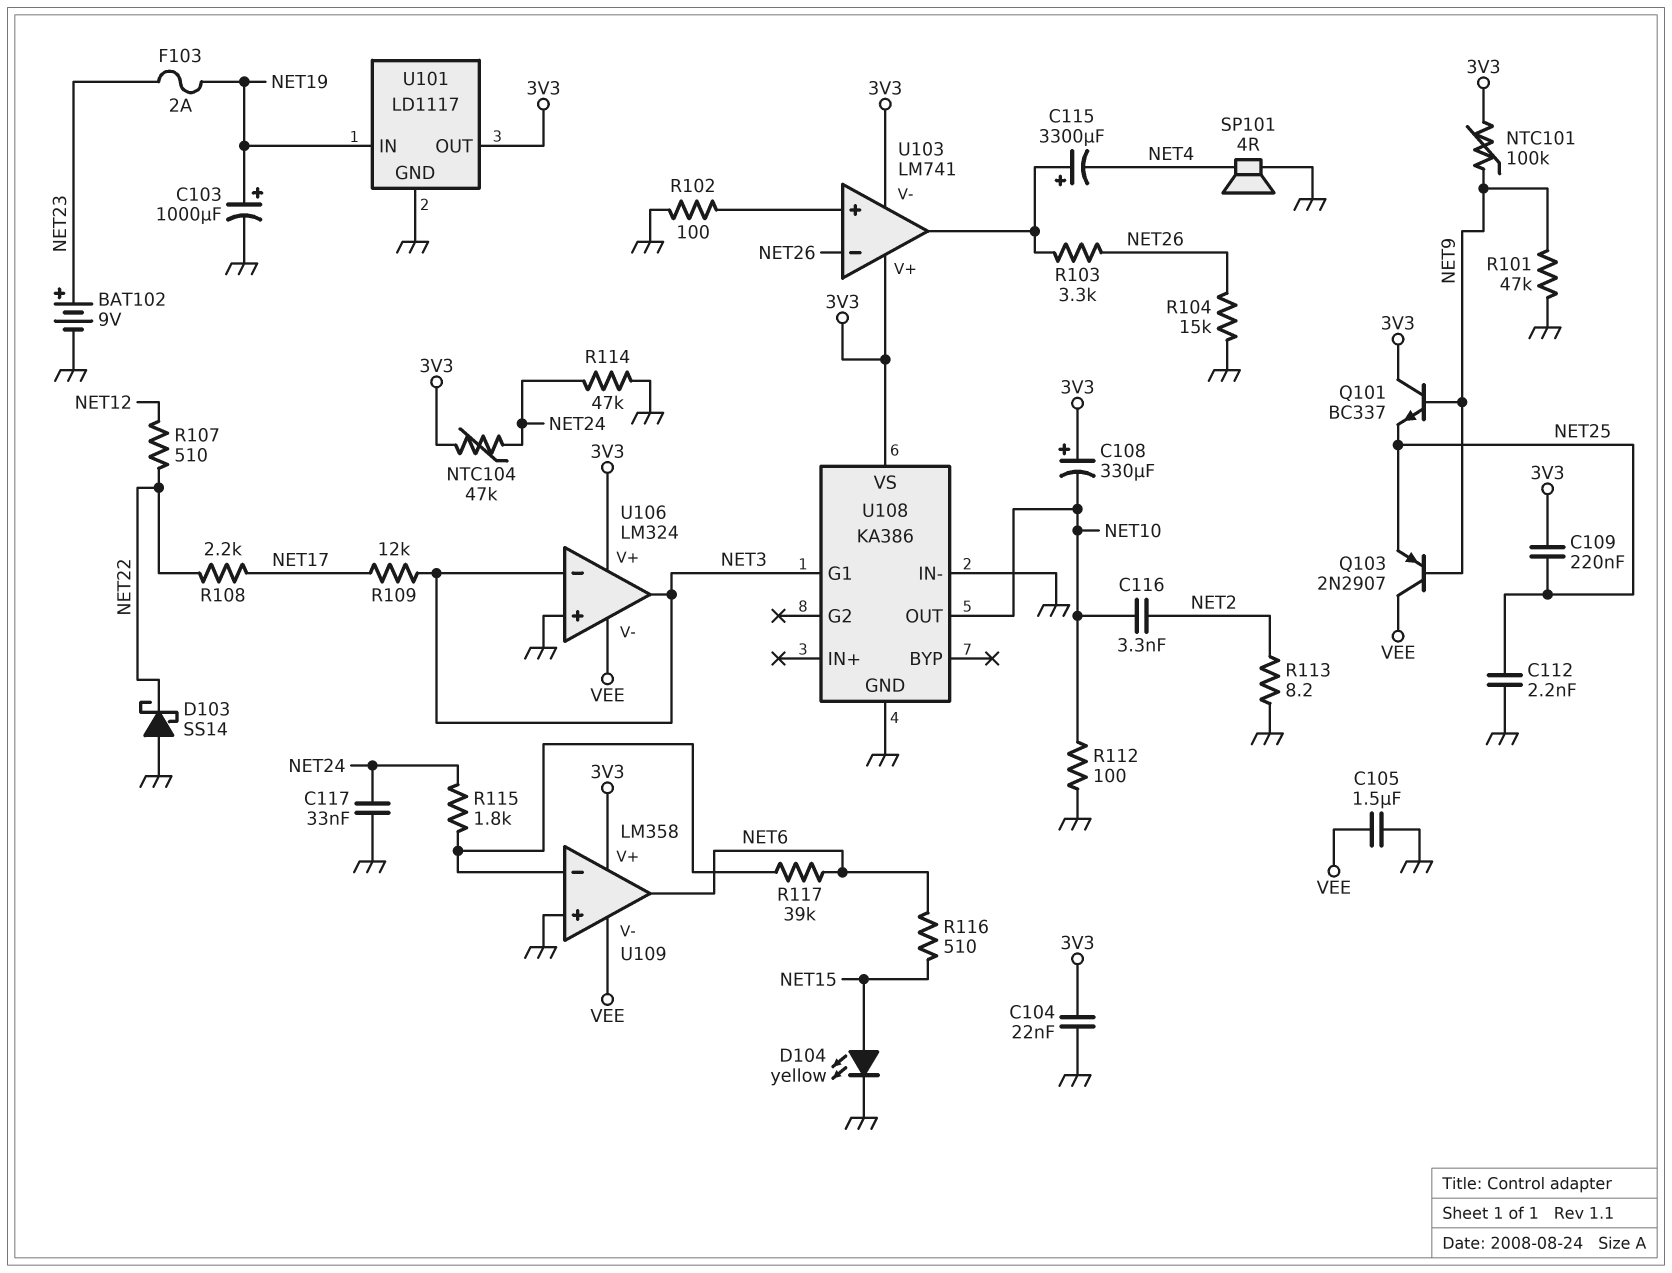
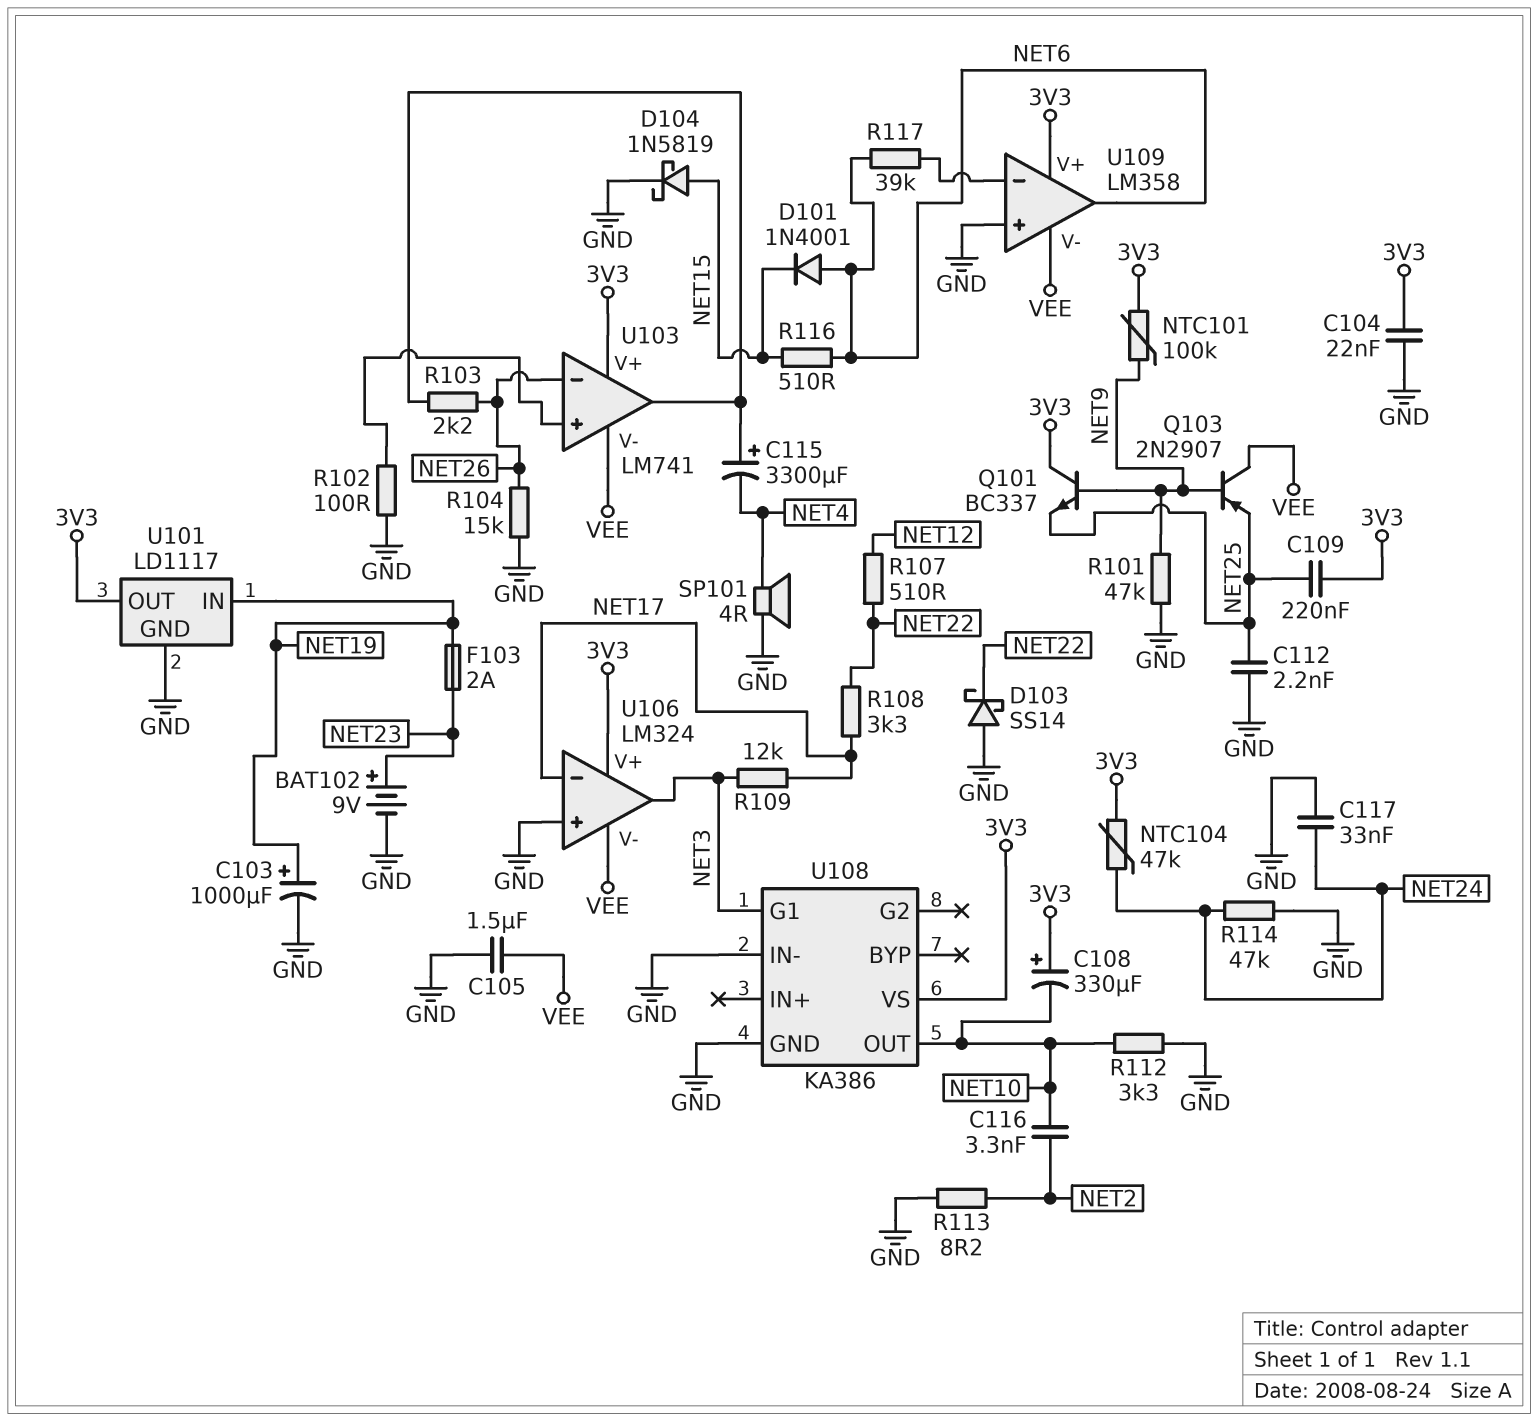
D101: none -> diode 1N4001 (A NET6, K NET15)
D104: LED yellow (A NET15, K GND) -> schottky 1N5819 (A NET15, K GND)
R103: 3.3k (NET26, U103/out) -> 2.2k (NET26, U103/out)
R108: 2.2k (NET17, NET22) -> 3.3k (NET17, NET22)
R112: 100 (GND, NET10) -> 3.3k (GND, NET10)
R115: 1.8k (NET24, U109/in-) -> none
U103 pin V-: 3V3 -> VEE
U106 pin in-: NET3 -> NET17

